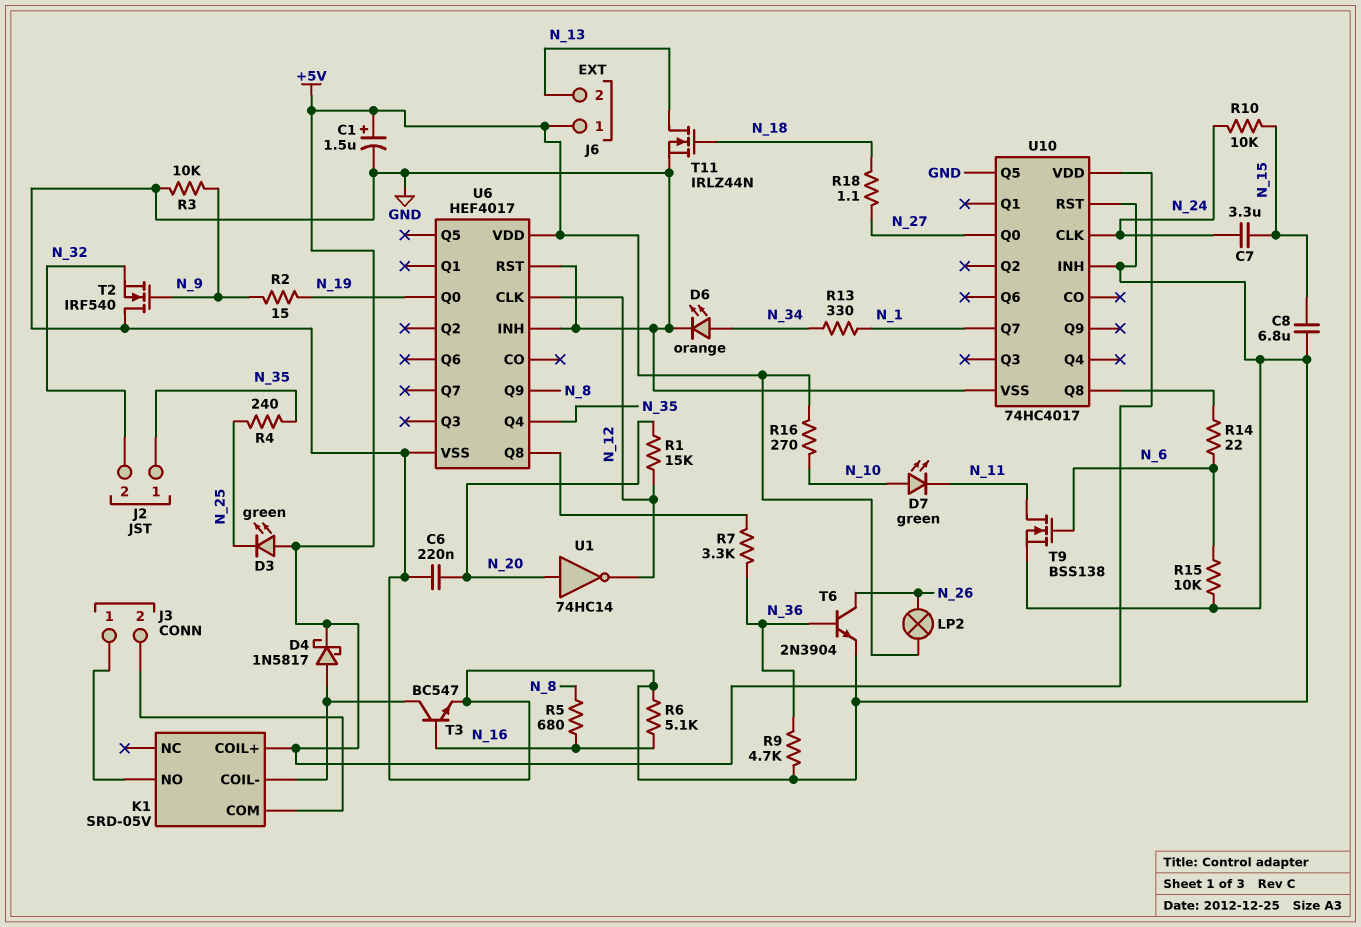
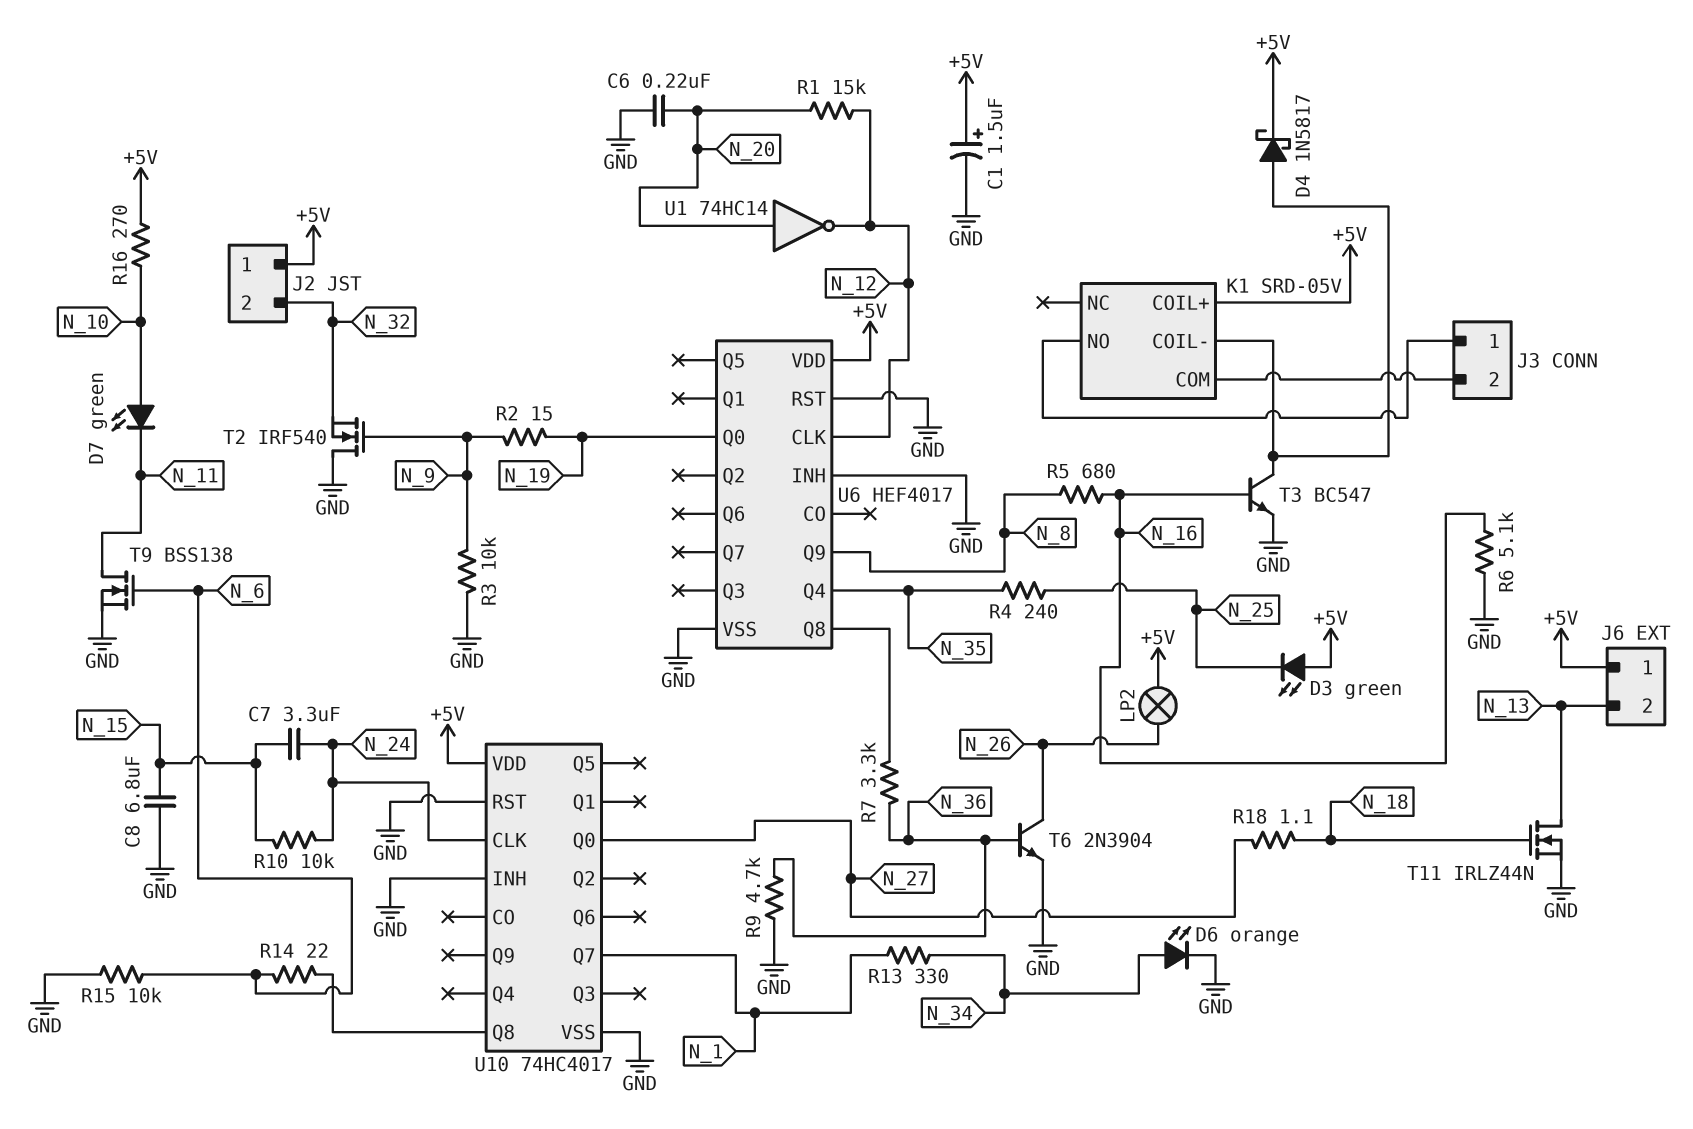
J2 pin 1: N_35 -> +5V
U10 pin Q5: GND -> none

